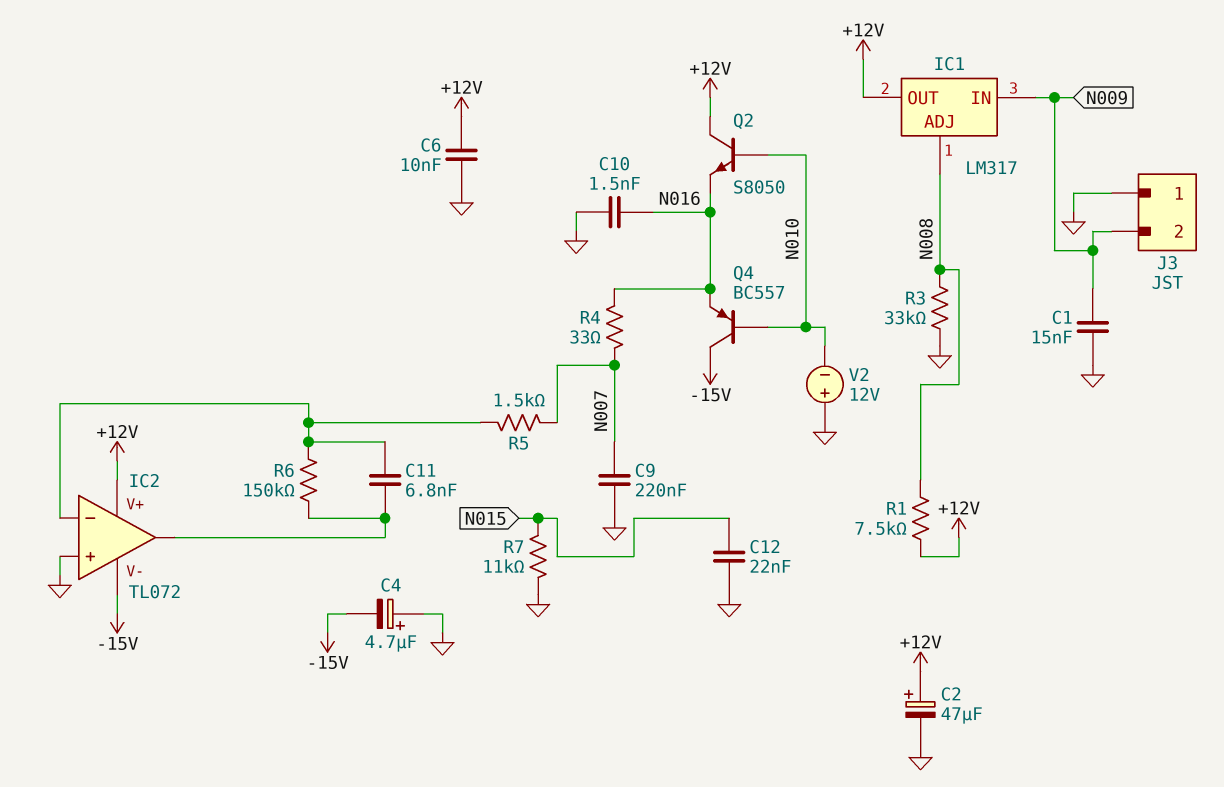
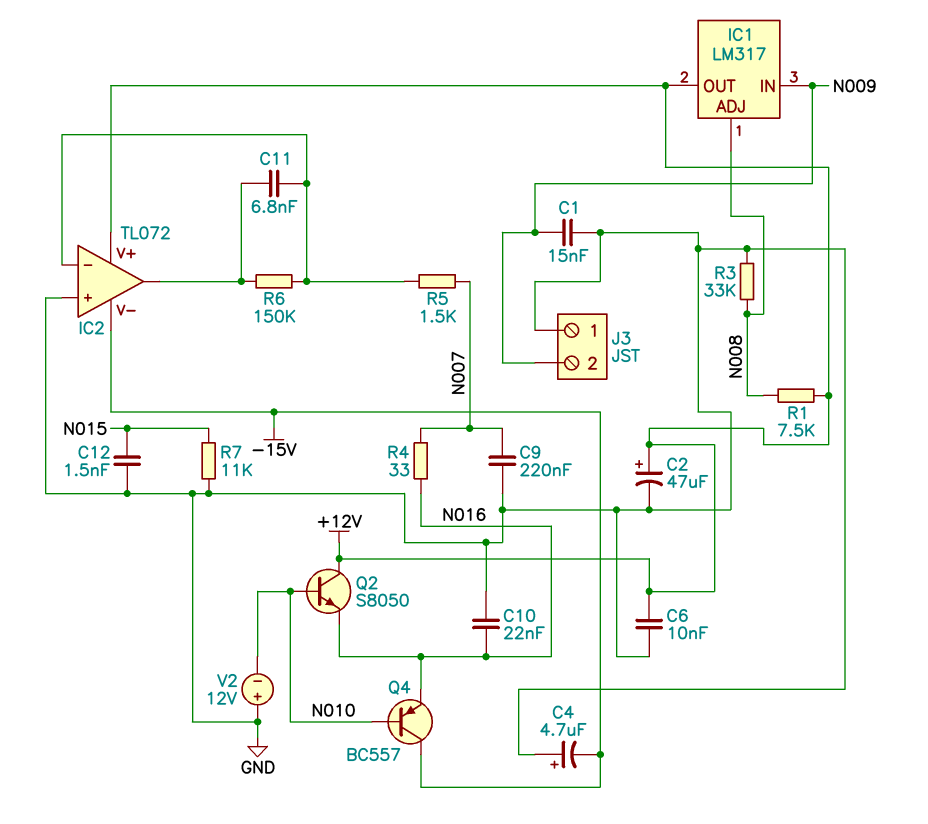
C10: 1.5nF (GND, N016) -> 22nF (GND, N016)
C12: 22nF (GND, N015) -> 1.5nF (GND, N015)

